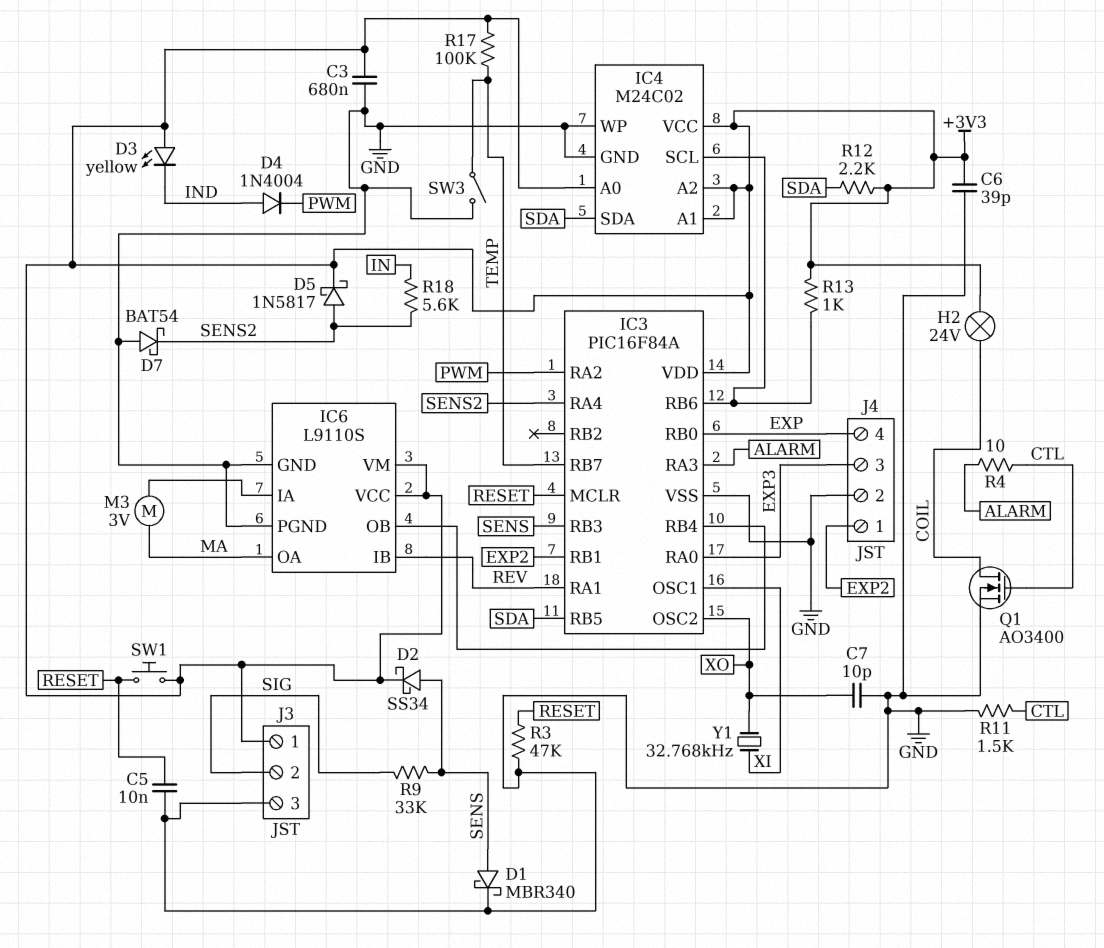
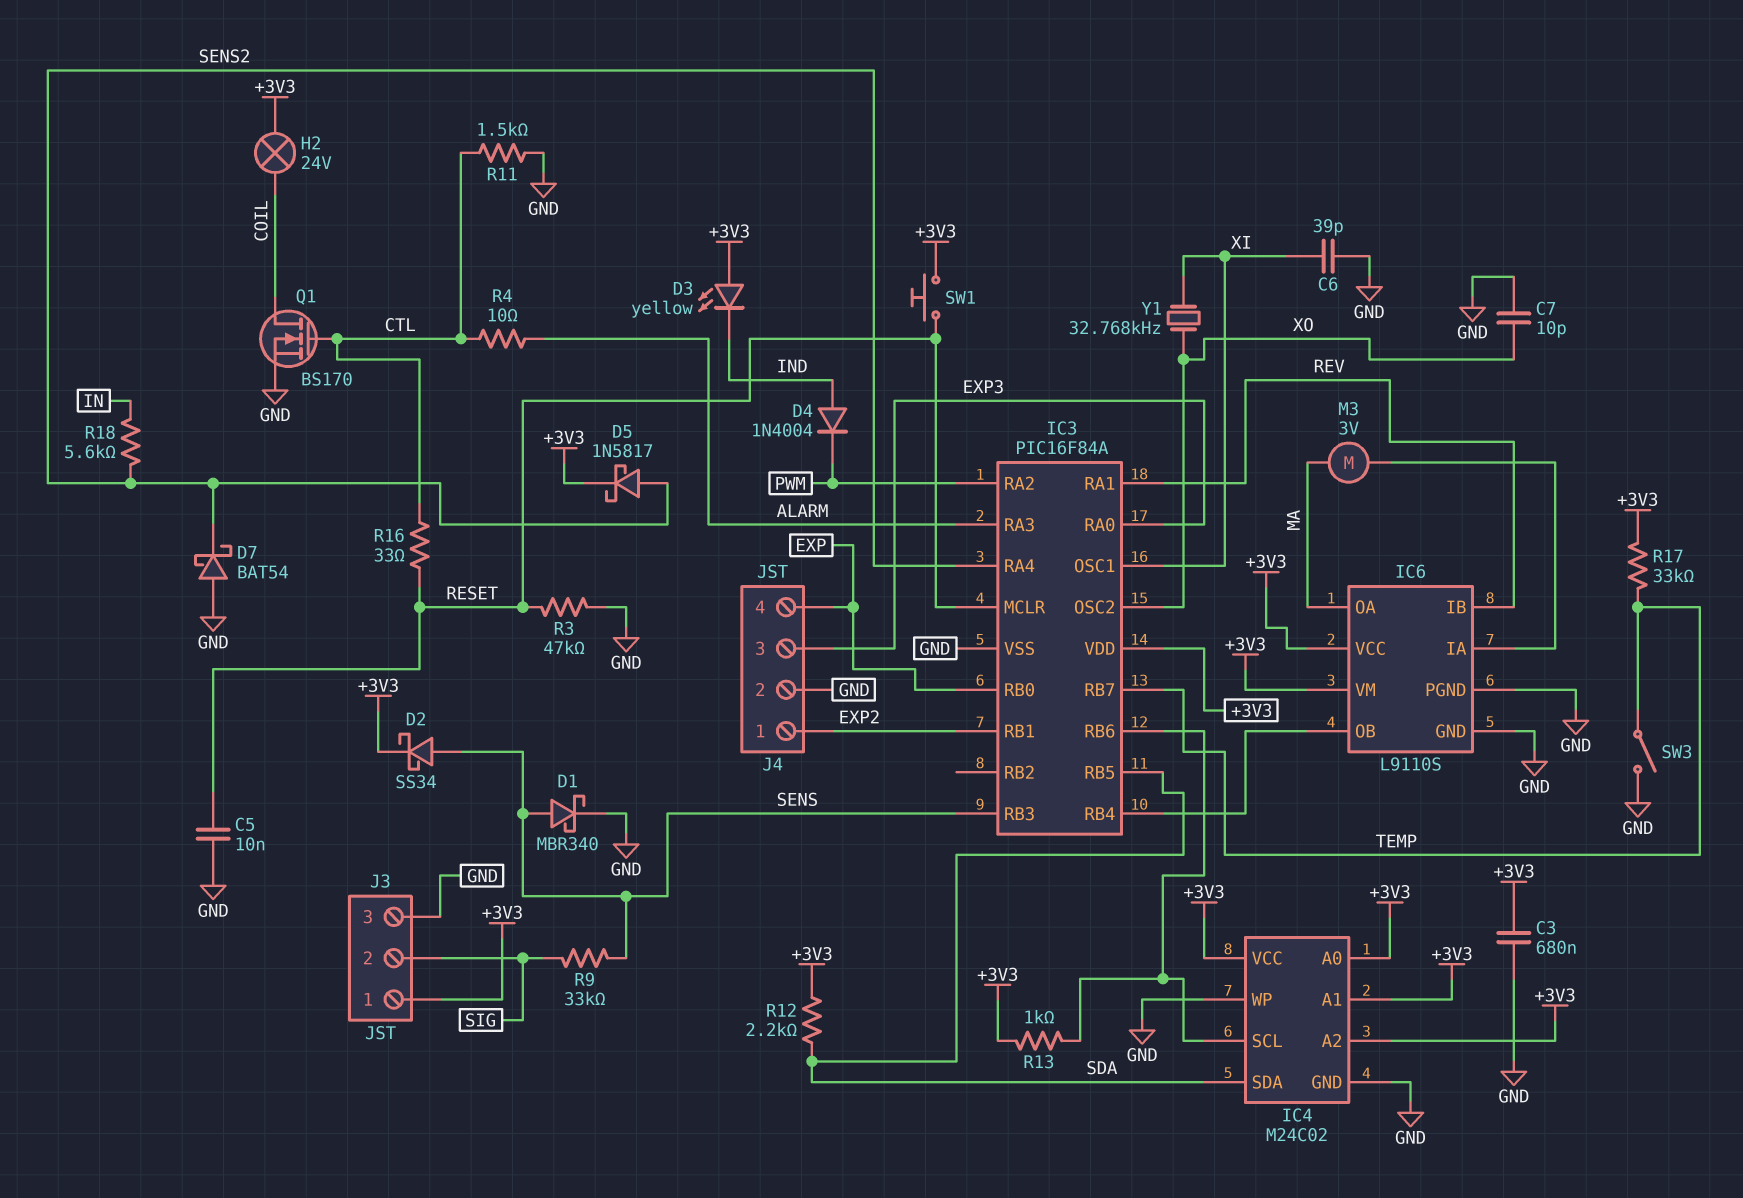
C6: 39pF (+3V3, GND) -> 39pF (GND, XI)
Q1: NMOS AO3400 (G CTL, D COIL, S GND) -> NMOS BS170 (G CTL, D COIL, S GND)
R16: none -> 33 (CTL, RESET)
R17: 100k (+3V3, TEMP) -> 33k (+3V3, TEMP)

